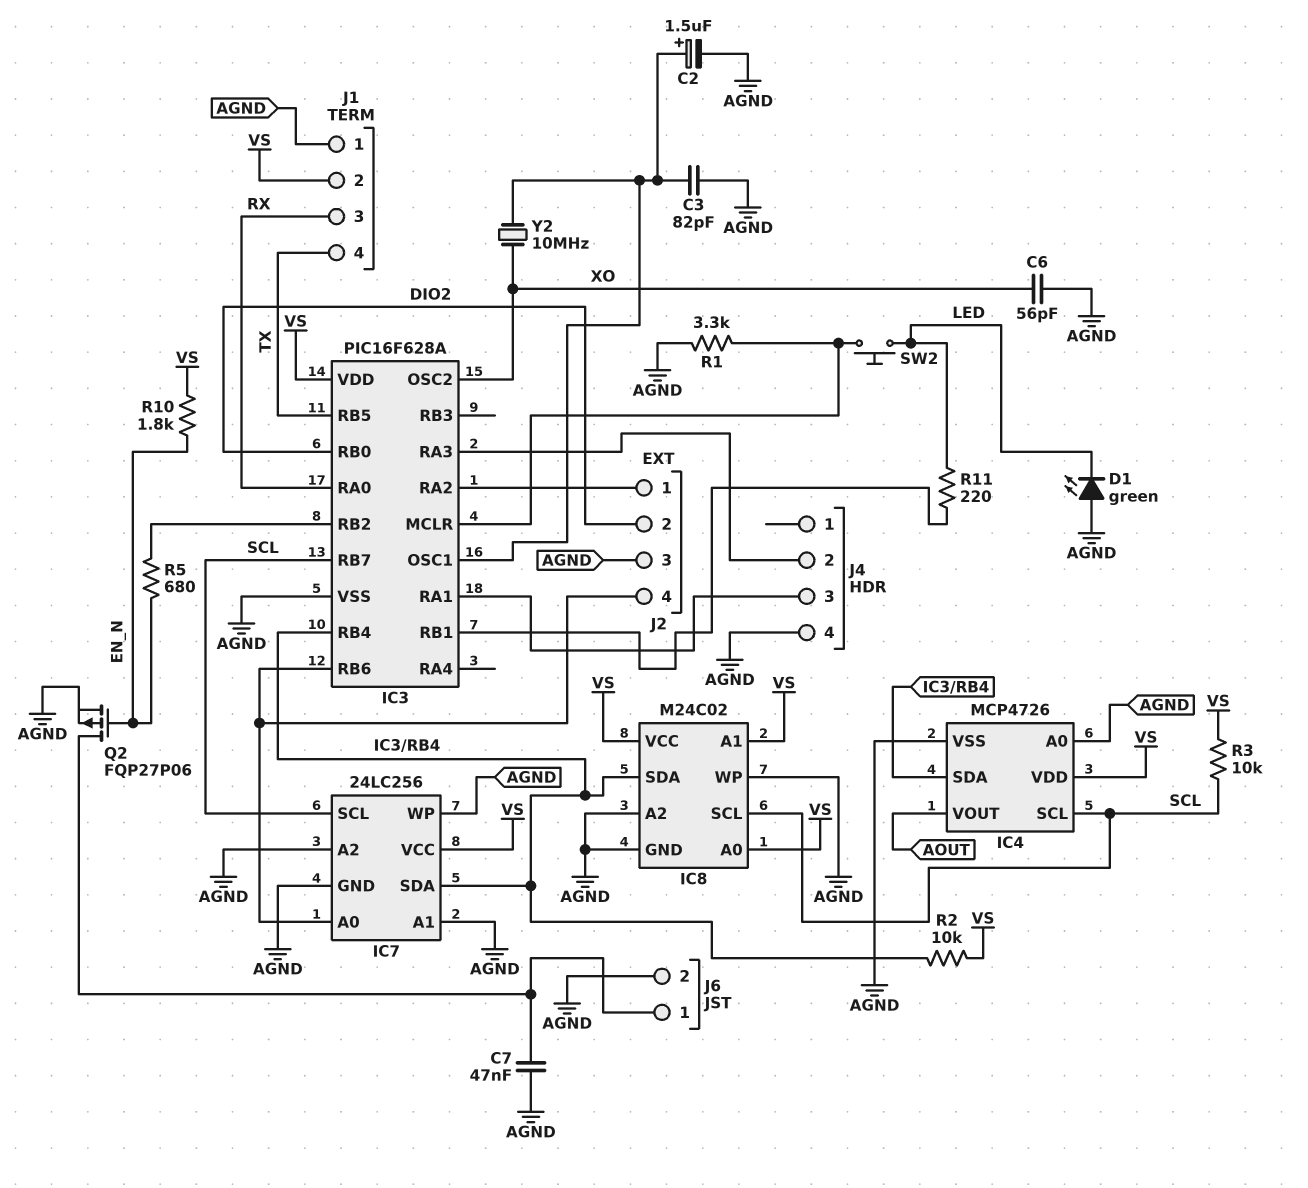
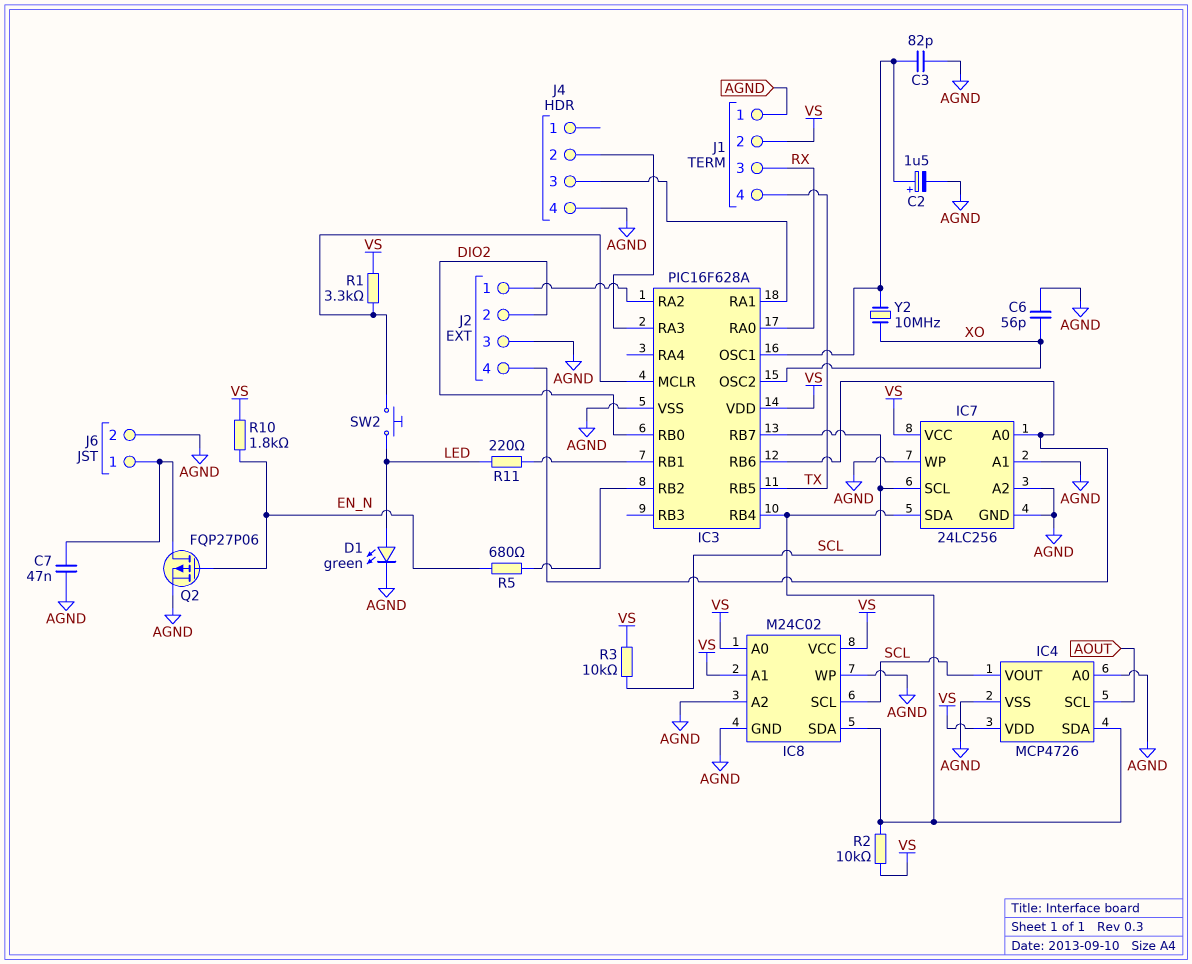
D1: LED green (A AGND, K LED) -> LED green (A LED, K AGND)
IC4 pin SCL: SCL -> AOUT
IC4 pin VOUT: AOUT -> SCL
R1: 3.3k (AGND, IC3/MCLR) -> 3.3k (IC3/MCLR, VS)

